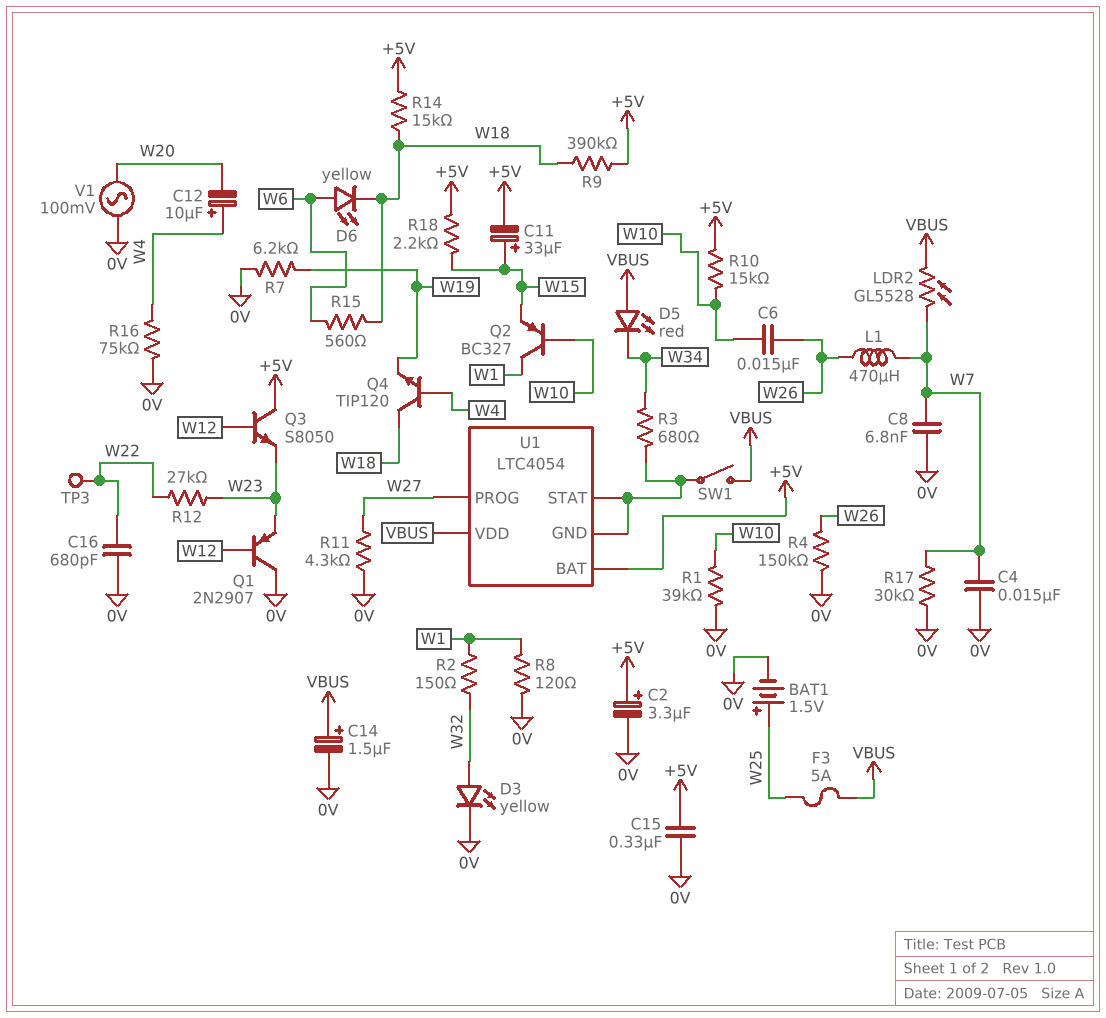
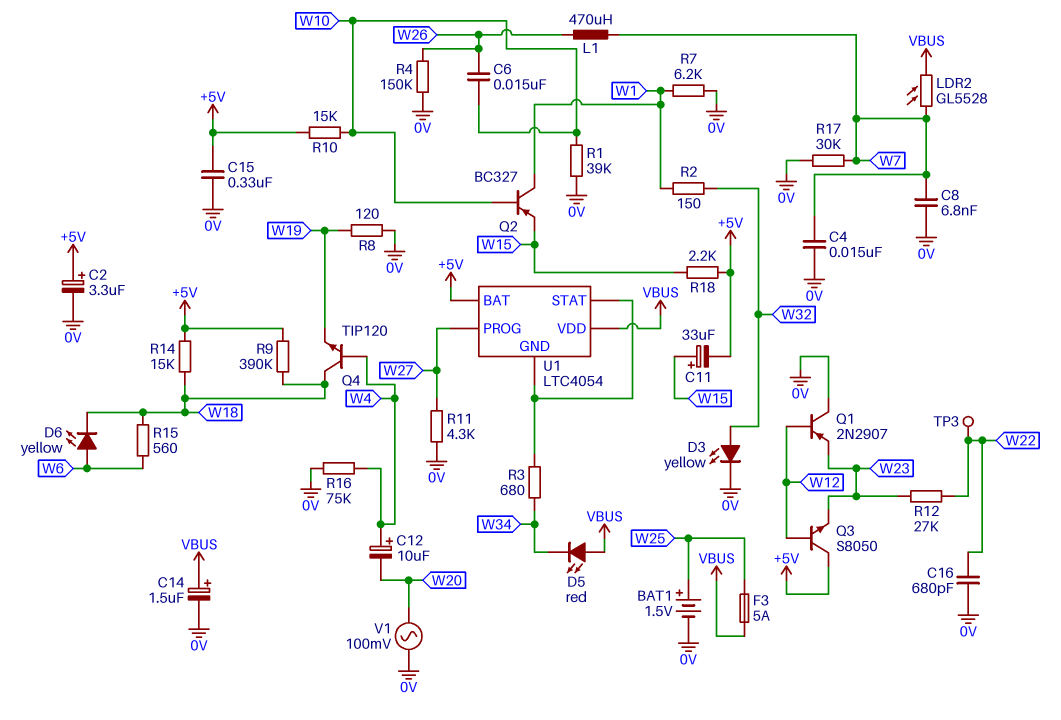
R7: 6.2k (0V, W19) -> 6.2k (0V, W1)
R8: 120 (0V, W1) -> 120 (0V, W19)
SW1: switch (U1/GND, VBUS) -> none

